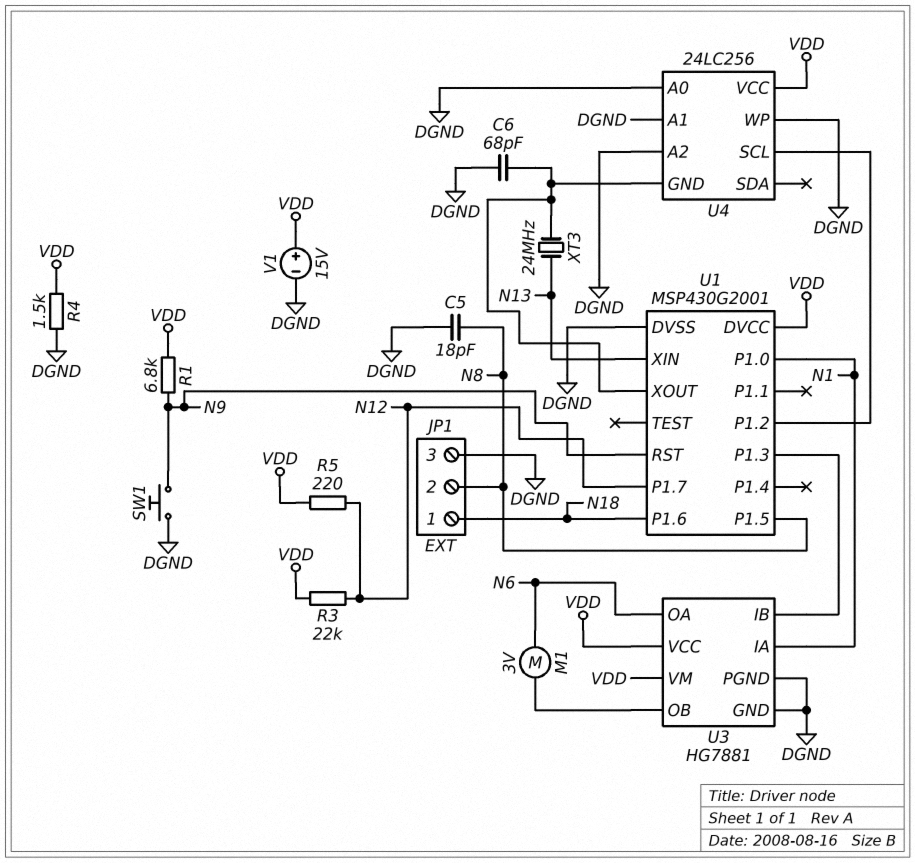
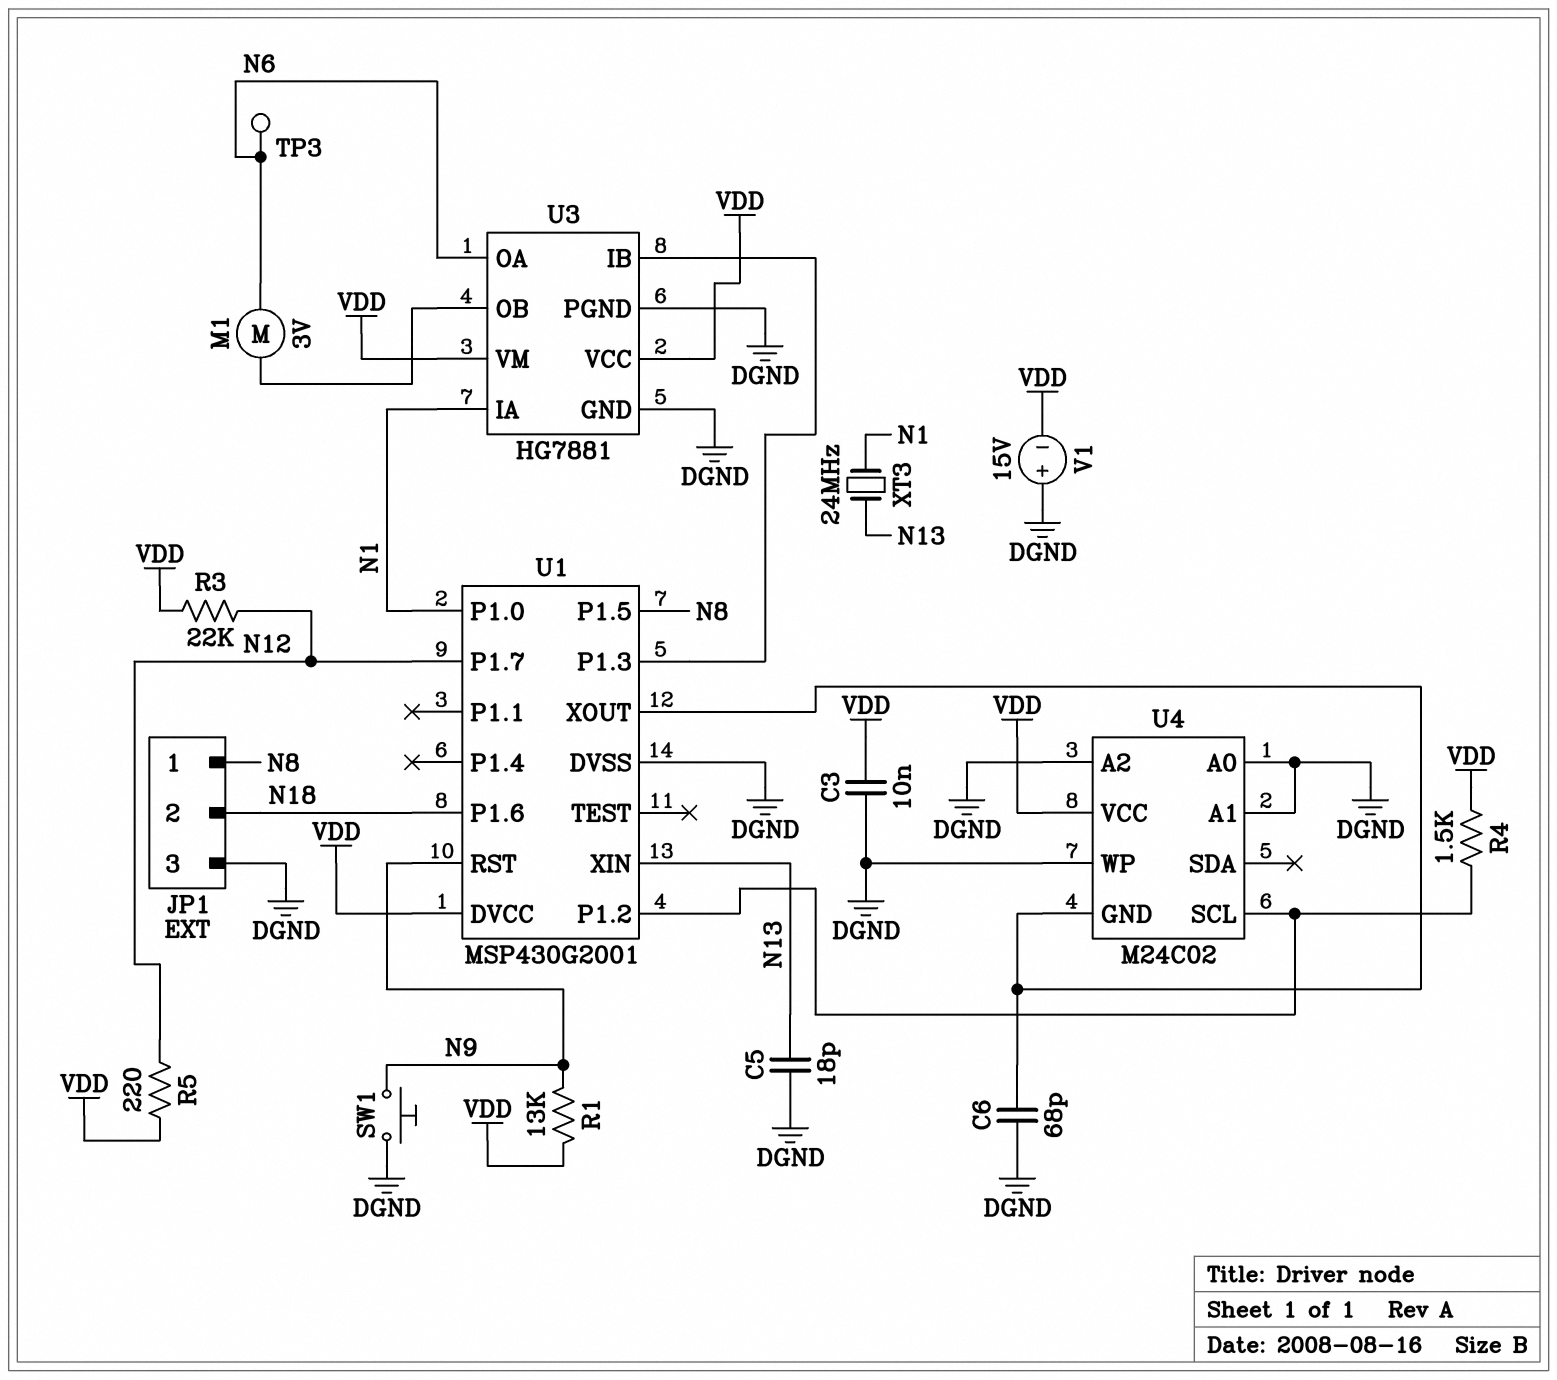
C3: none -> 10nF (DGND, VDD)
C5: 18pF (DGND, N8) -> 18pF (DGND, N13)
JP1 pin 1: N18 -> N8
JP1 pin 2: N8 -> N18
R1: 6.8k (N9, VDD) -> 13k (N9, VDD)
R4: 1.5k (DGND, VDD) -> 1.5k (U1/P1.2, VDD)
TP3: none -> test point (N6)
U4: 24LC256 -> M24C02
V1: 15V (plus VDD, minus DGND) -> 15V (plus DGND, minus VDD)
XT3: 24MHz (N13, U1/XOUT) -> 24MHz (N1, N13)

